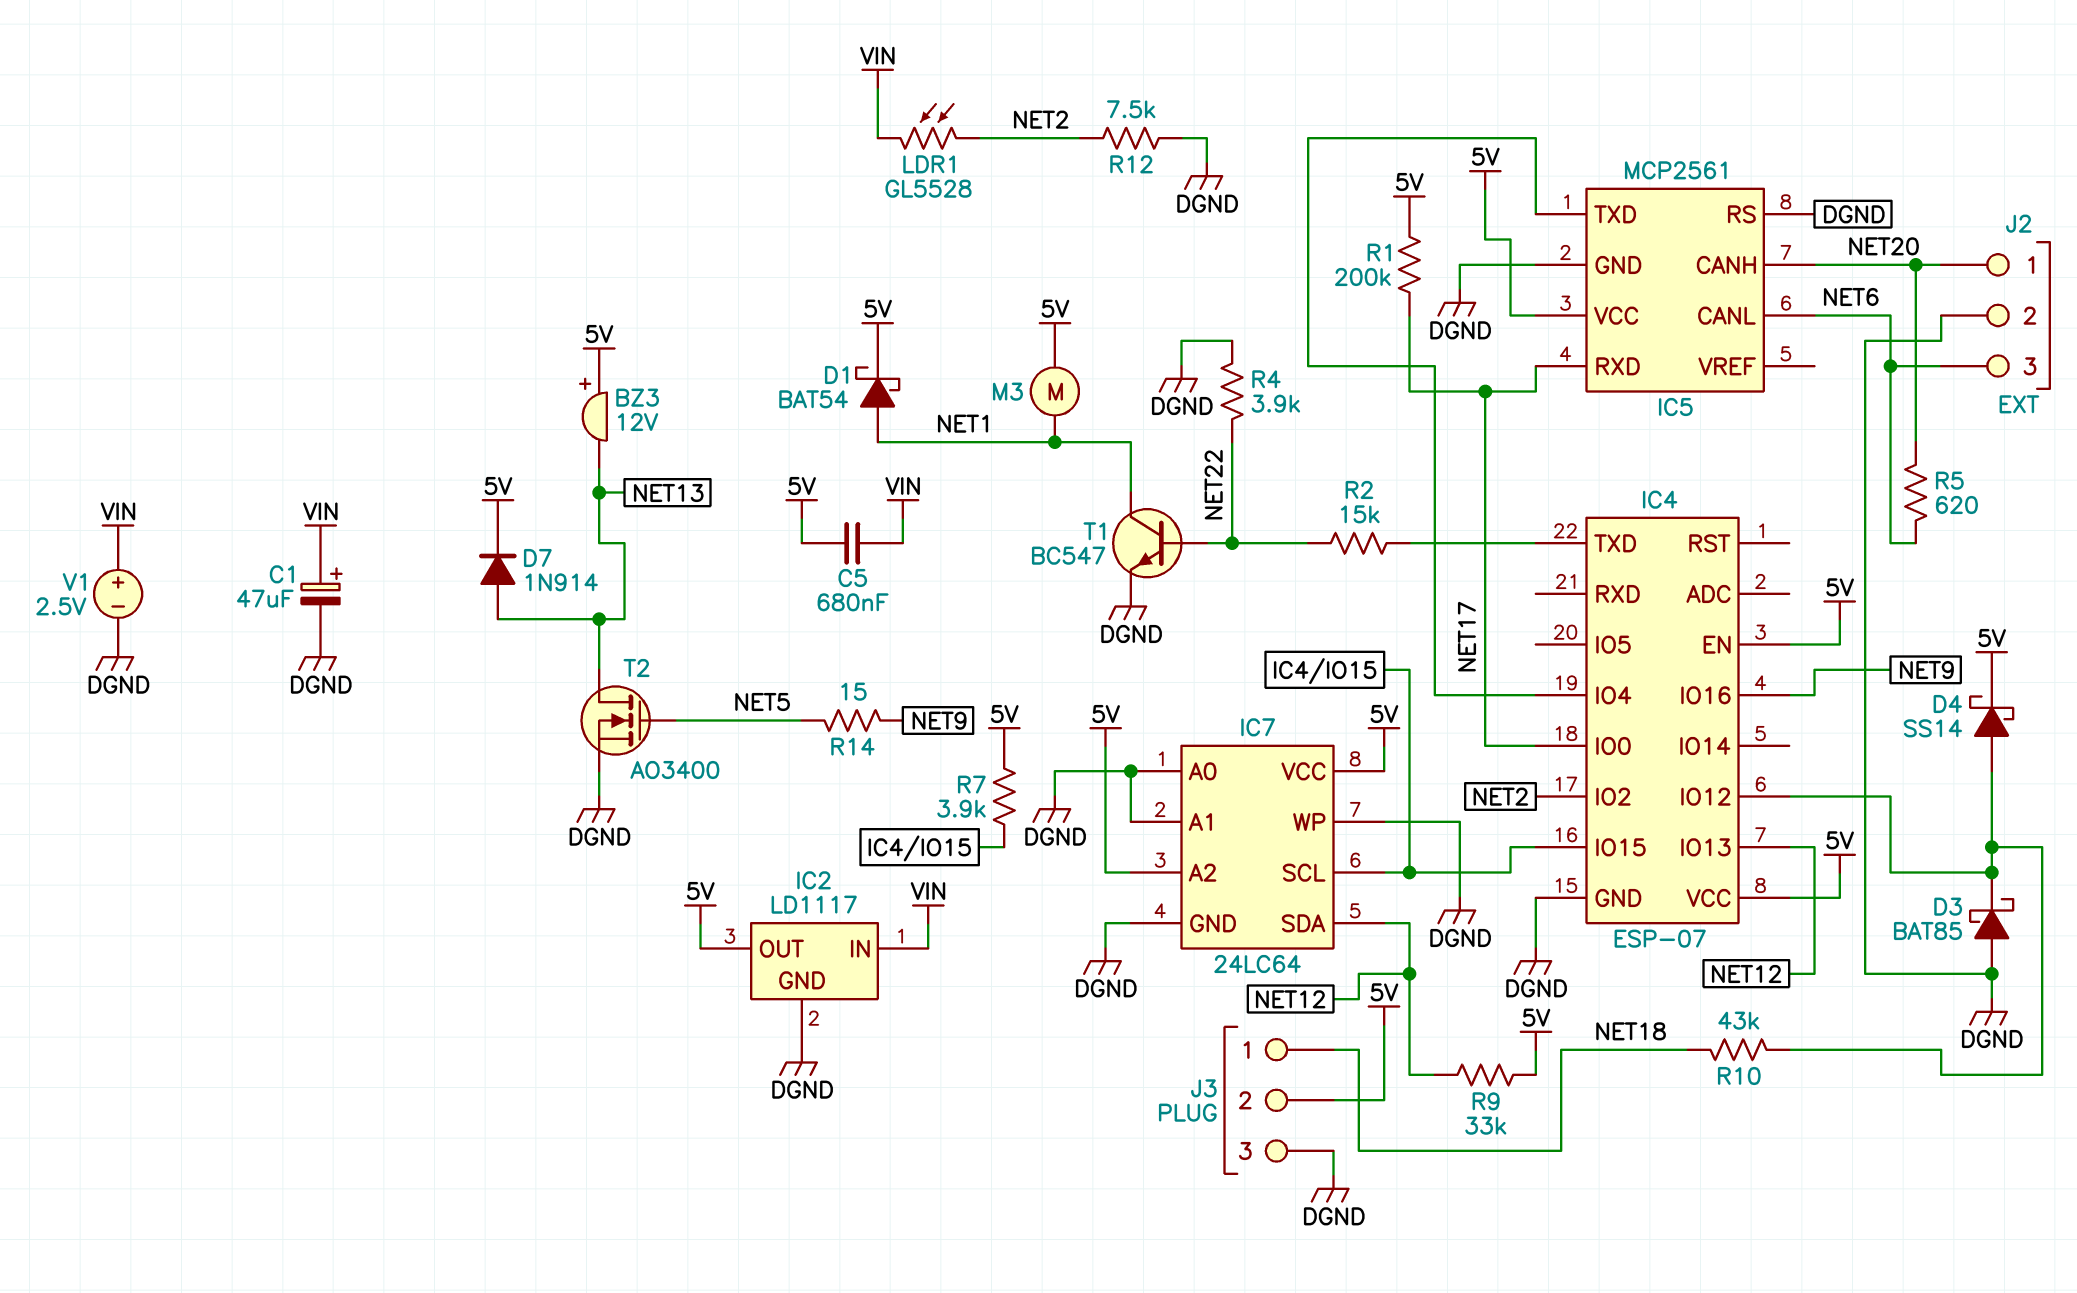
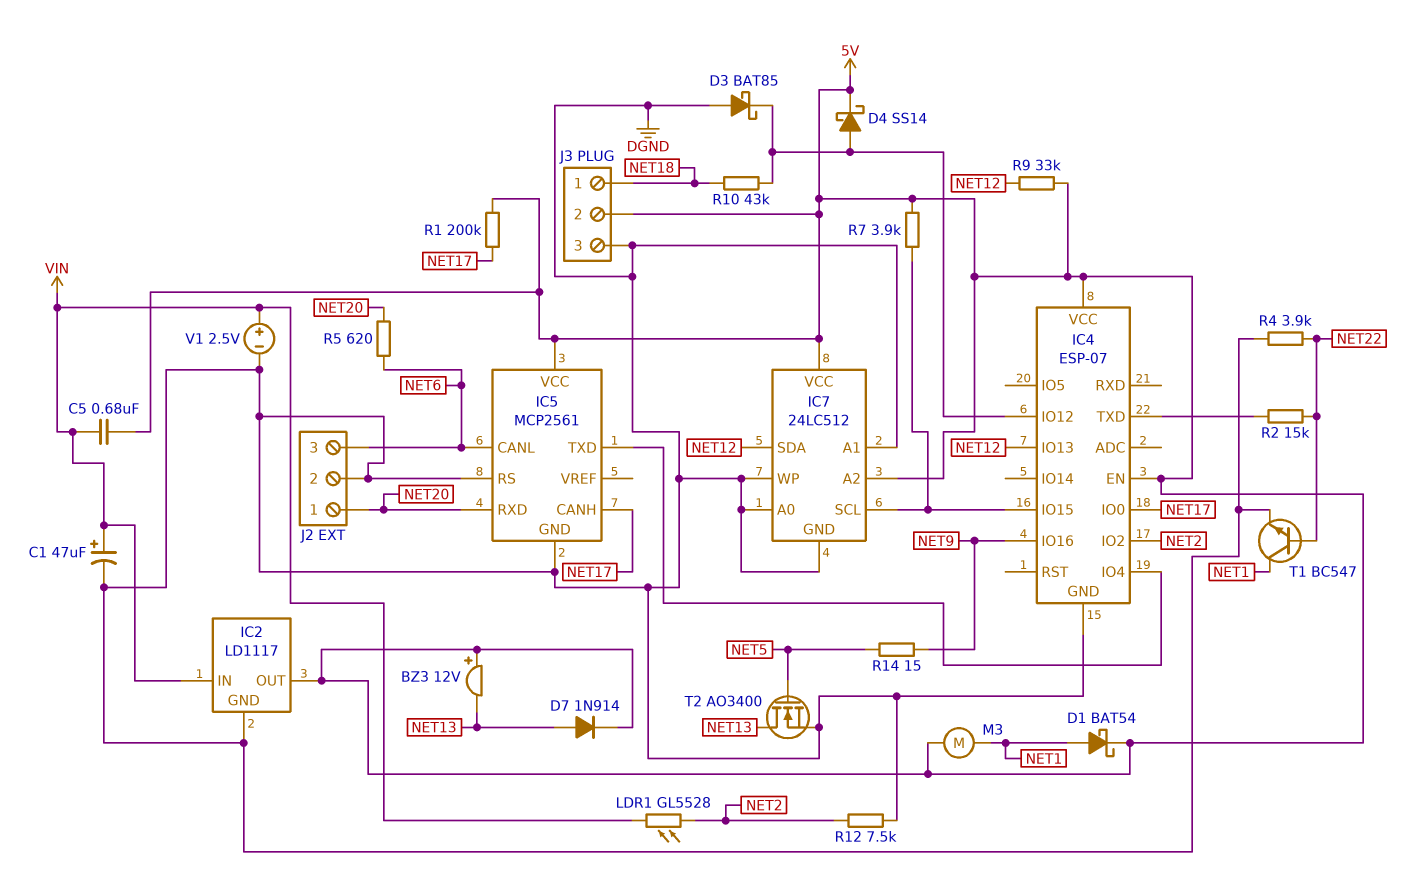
IC5 pin CANH: NET20 -> NET17
IC5 pin RXD: NET17 -> NET20
IC7: 24LC64 -> 24LC512

